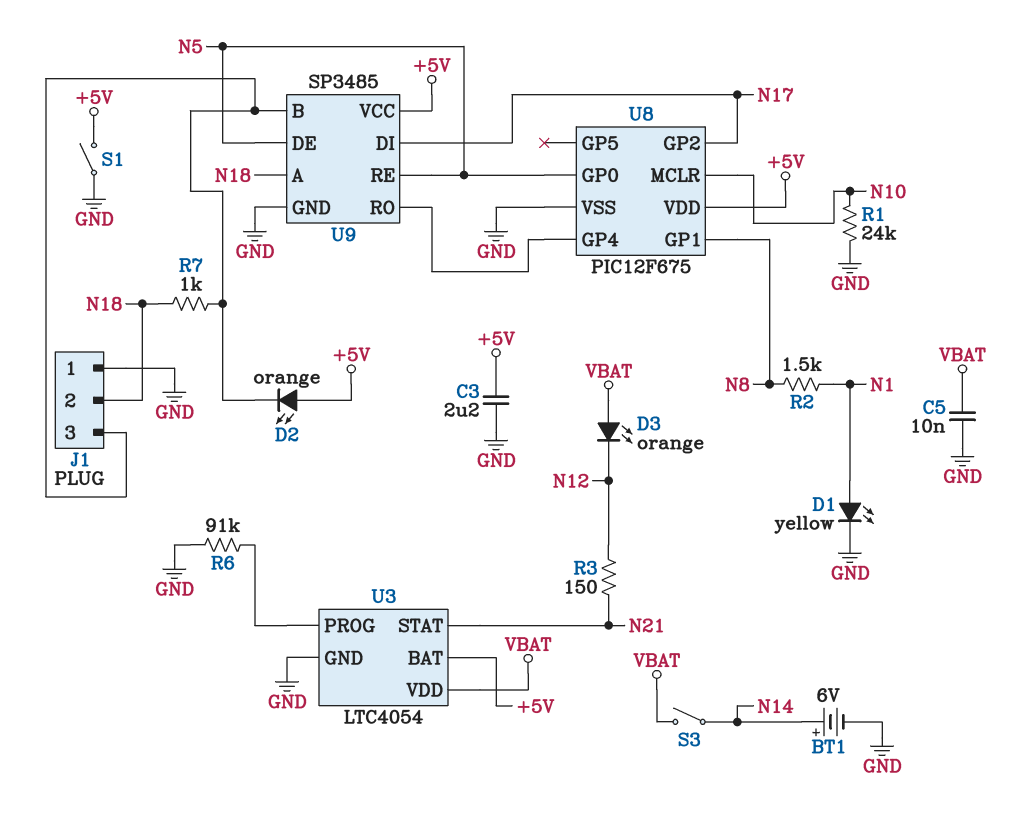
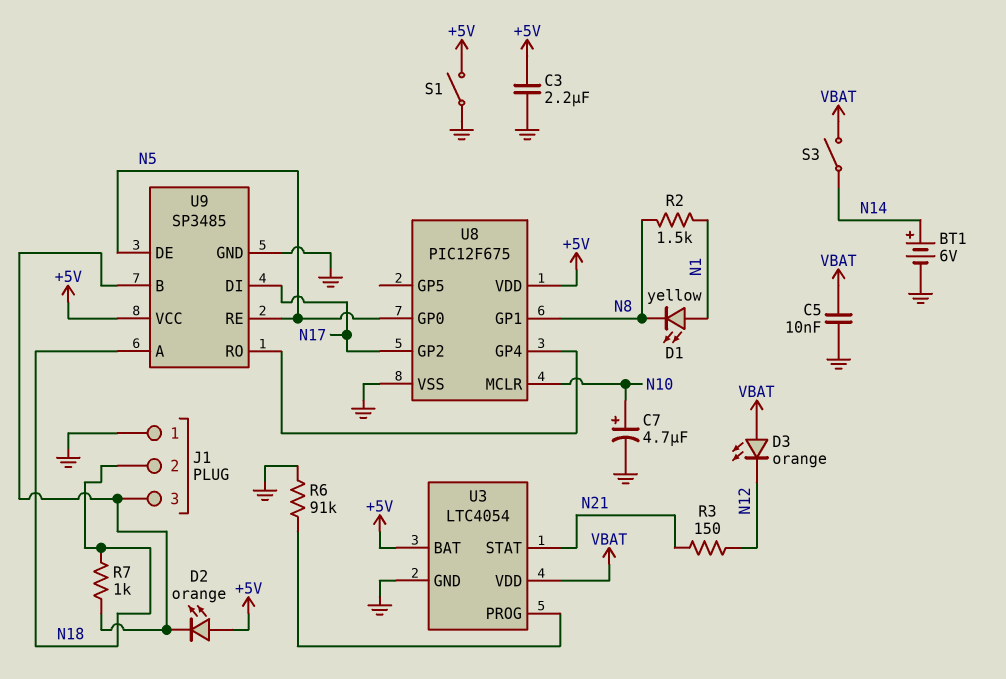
C7: none -> 4.7uF (plus N10, minus GND)
D1: LED yellow (A N1, K GND) -> LED yellow (A N1, K N8)
R1: 24k (GND, N10) -> none

